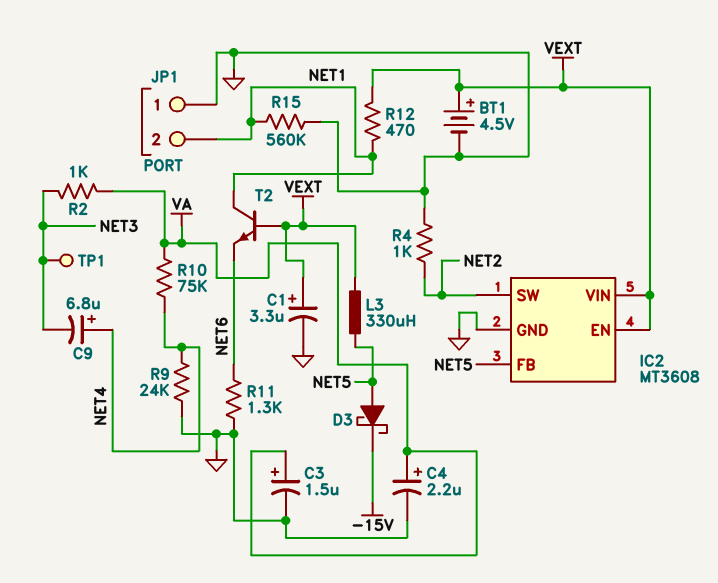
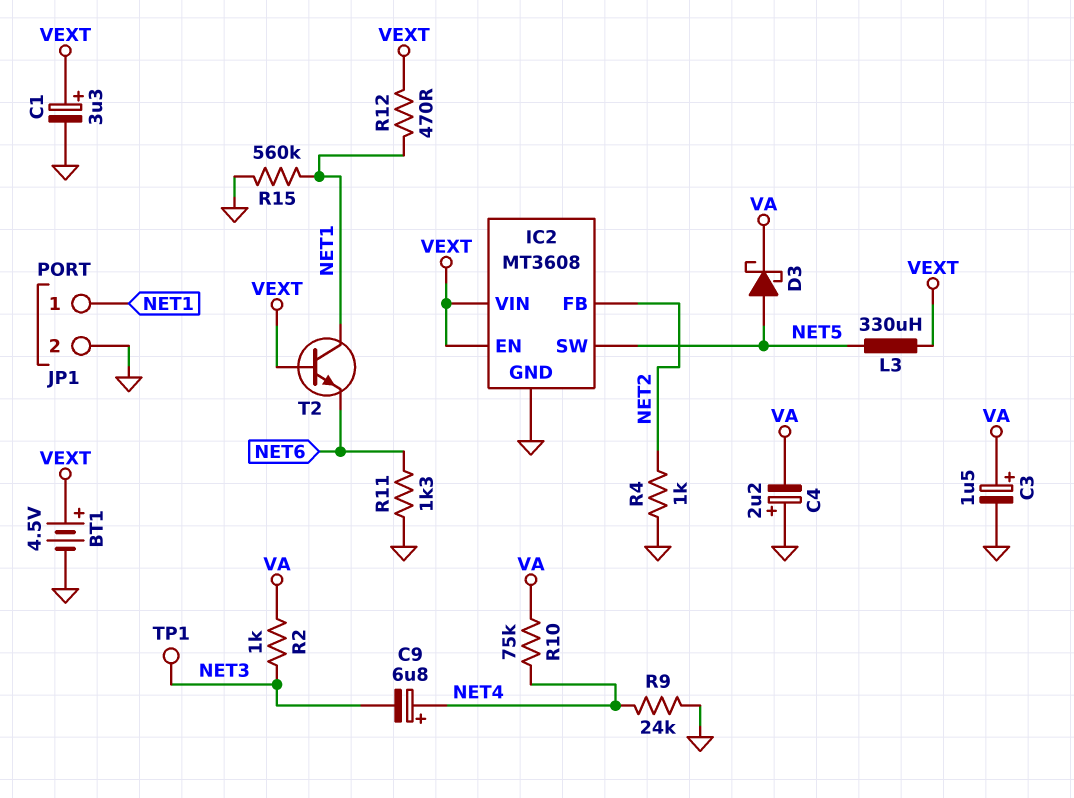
C4: 2.2uF (plus VA, minus GND) -> 2.2uF (plus GND, minus VA)
D3: schottky (A NET5, K -15V) -> schottky (A NET5, K VA)
IC2 pin FB: NET5 -> NET2
IC2 pin SW: NET2 -> NET5
JP1 pin 1: GND -> NET1
JP1 pin 2: NET1 -> GND

